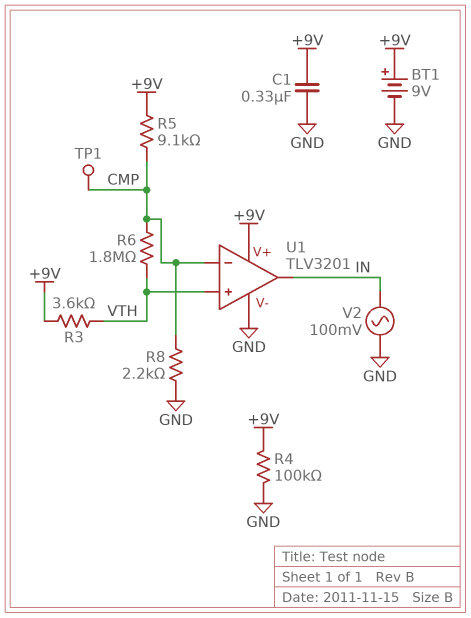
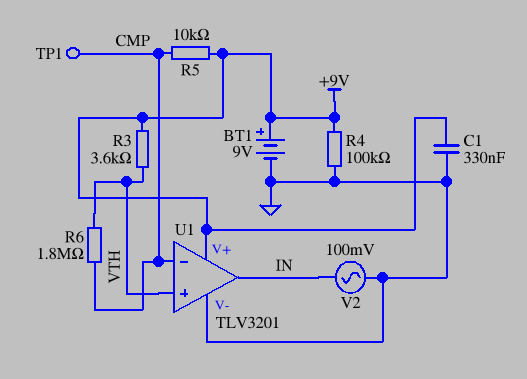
R5: 9.1k (+9V, CMP) -> 10k (+9V, CMP)
R8: 2.2k (CMP, GND) -> none

